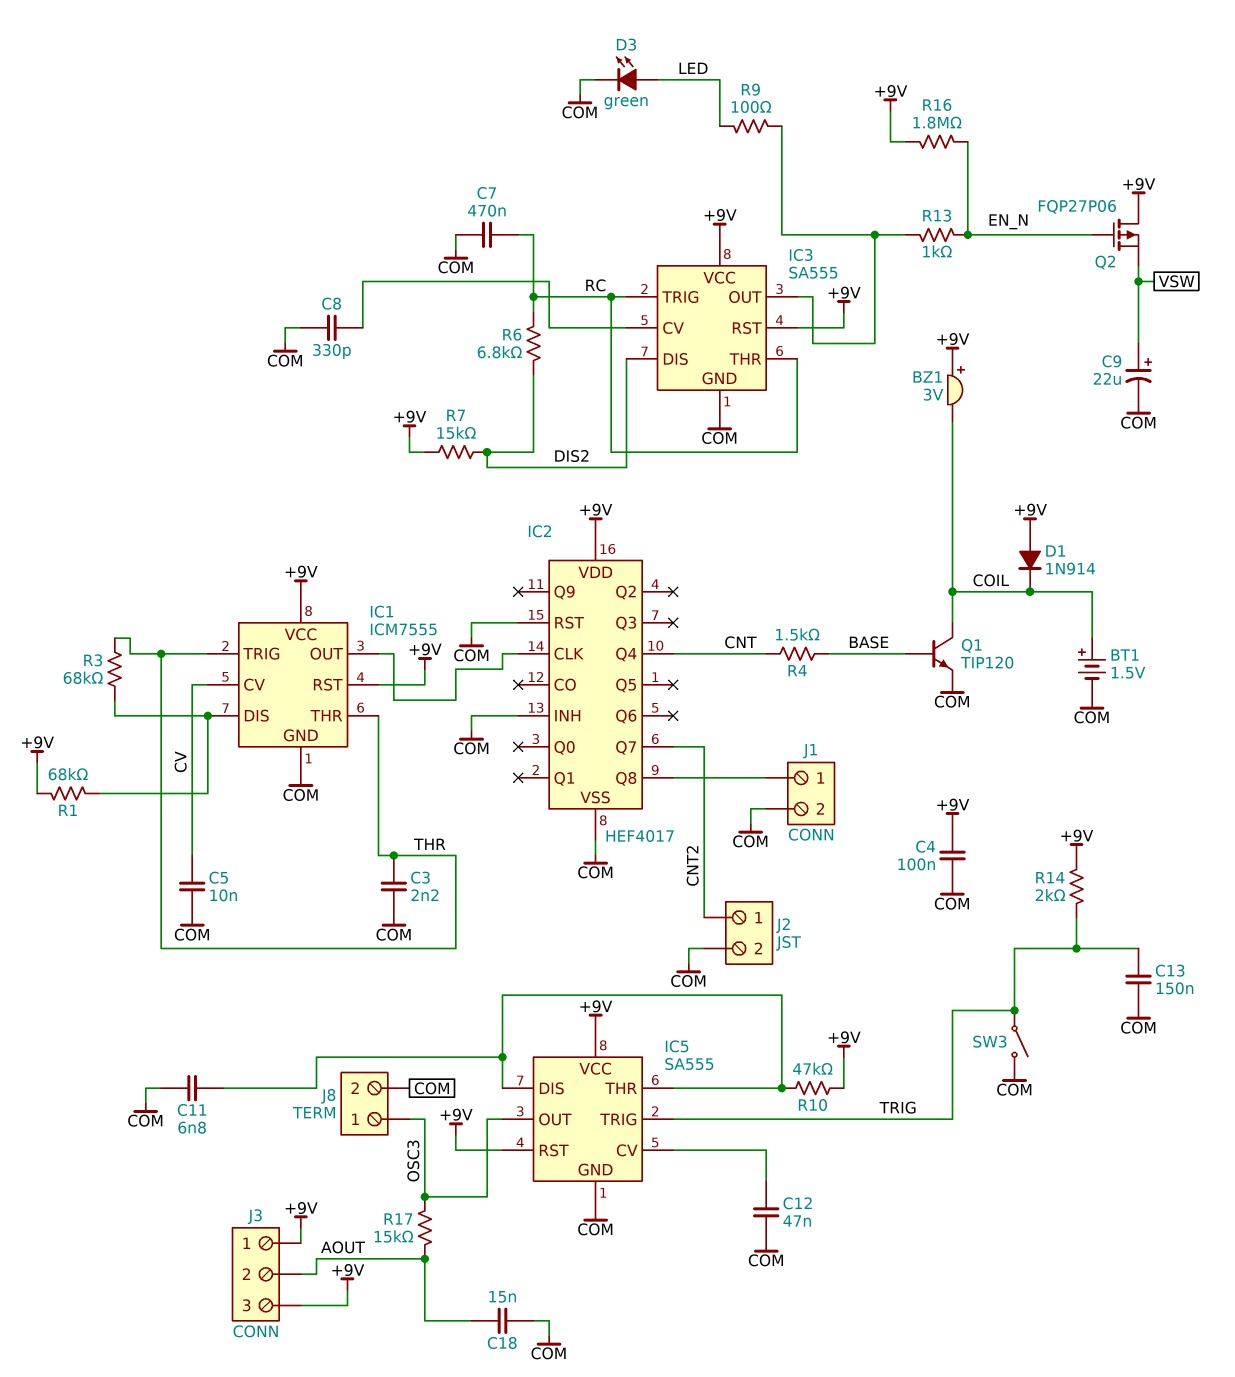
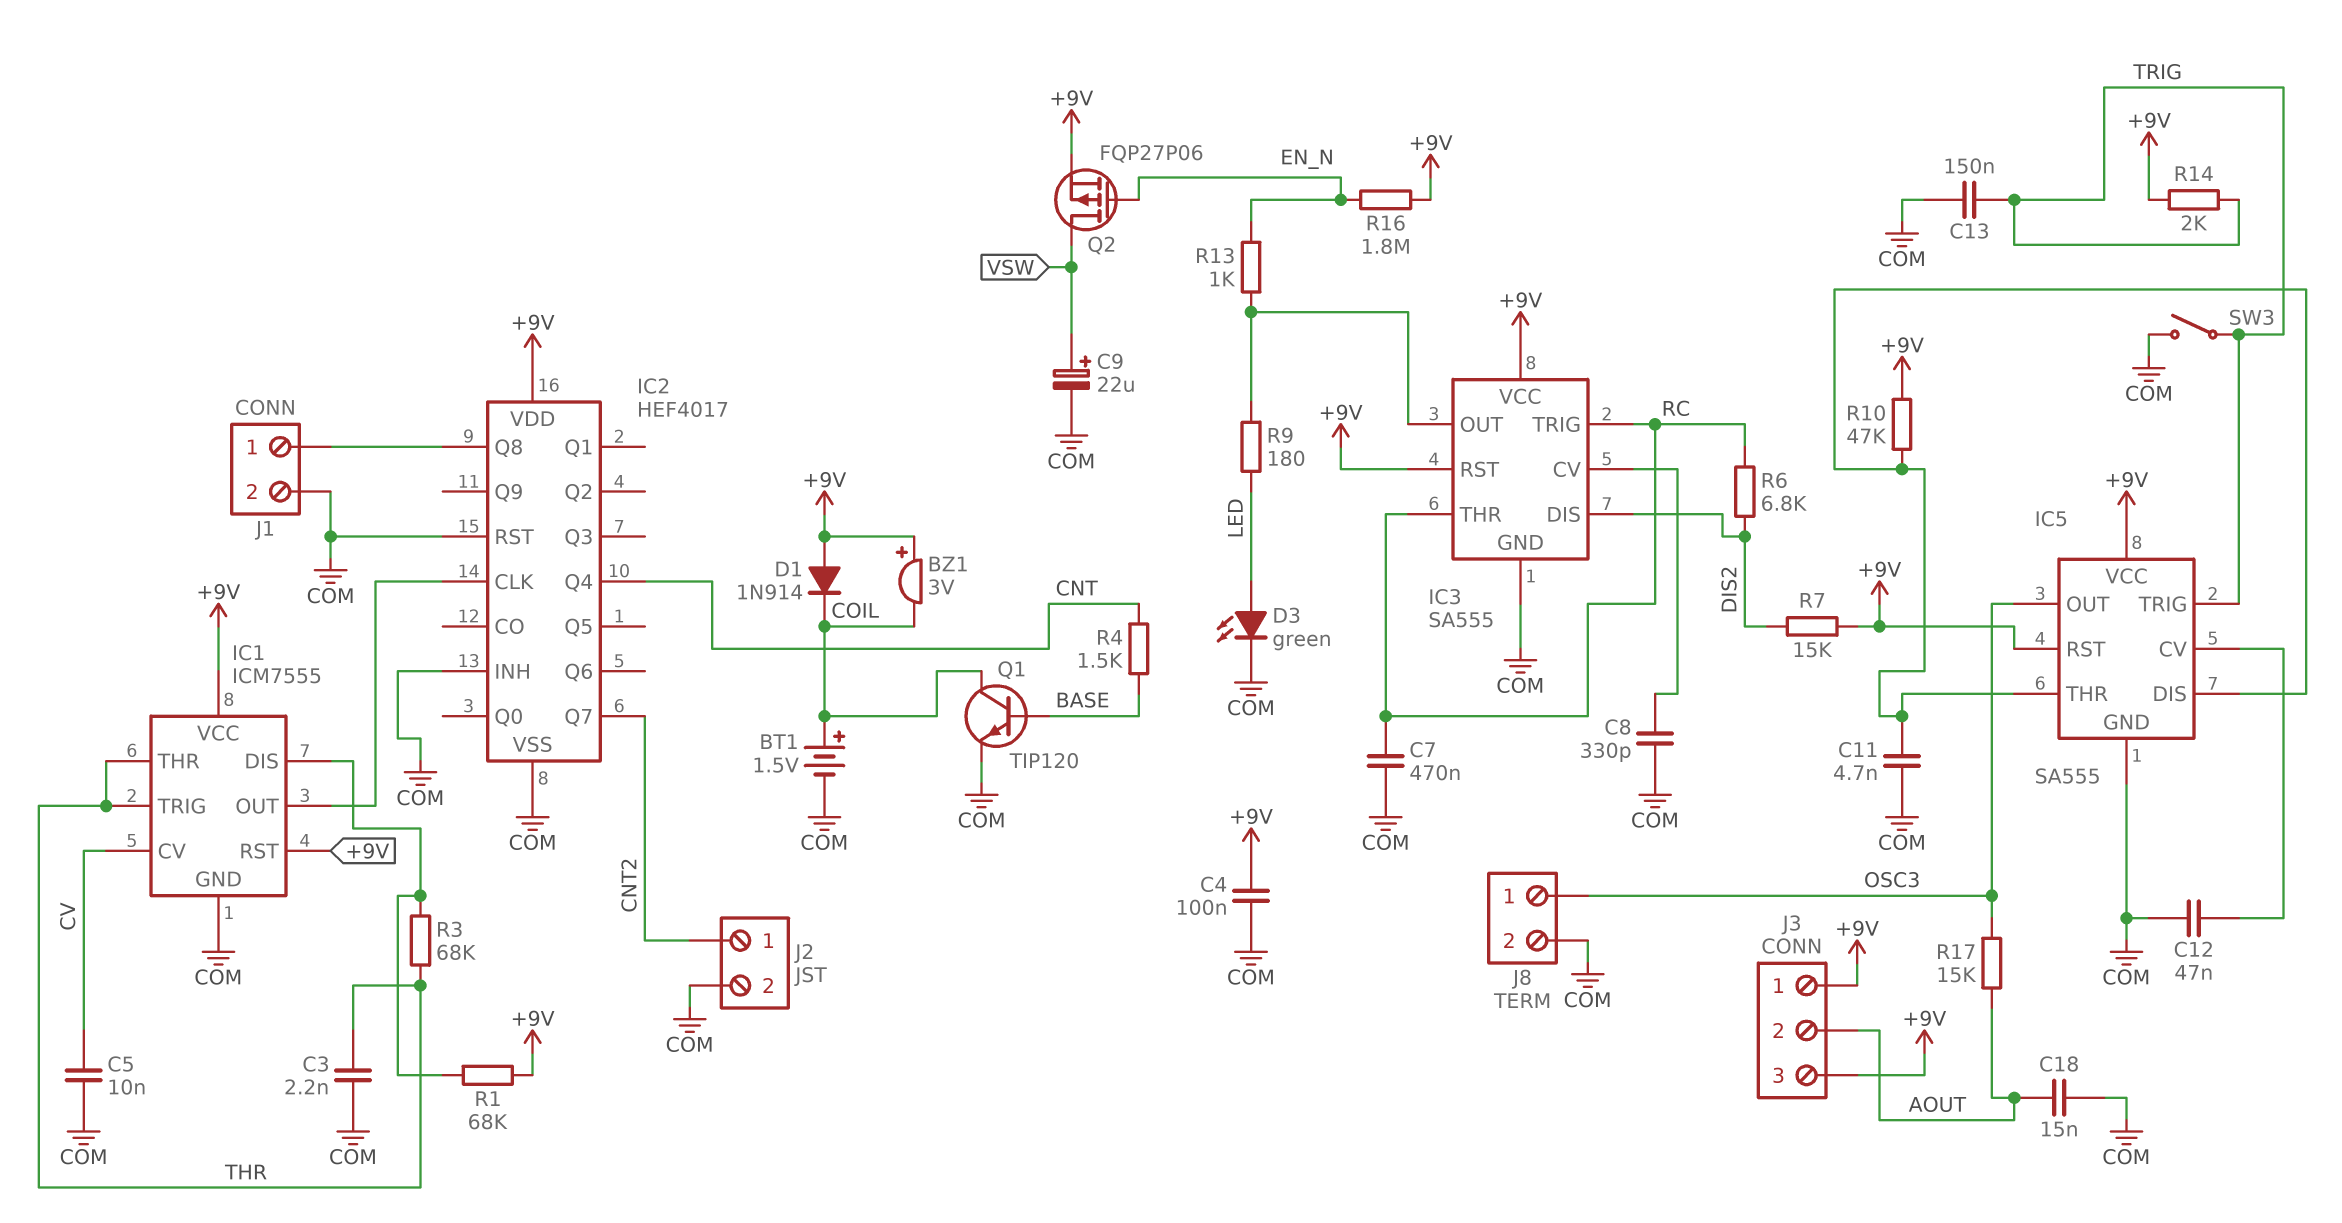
C11: 6.8nF (COM, IC5/DIS) -> 4.7nF (COM, IC5/DIS)
Q2: PMOS FQP27P06 (G EN_N, D +9V, S VSW) -> PMOS FQP27P06 (G EN_N, D VSW, S +9V)
R9: 100 (IC3/OUT, LED) -> 180 (IC3/OUT, LED)

